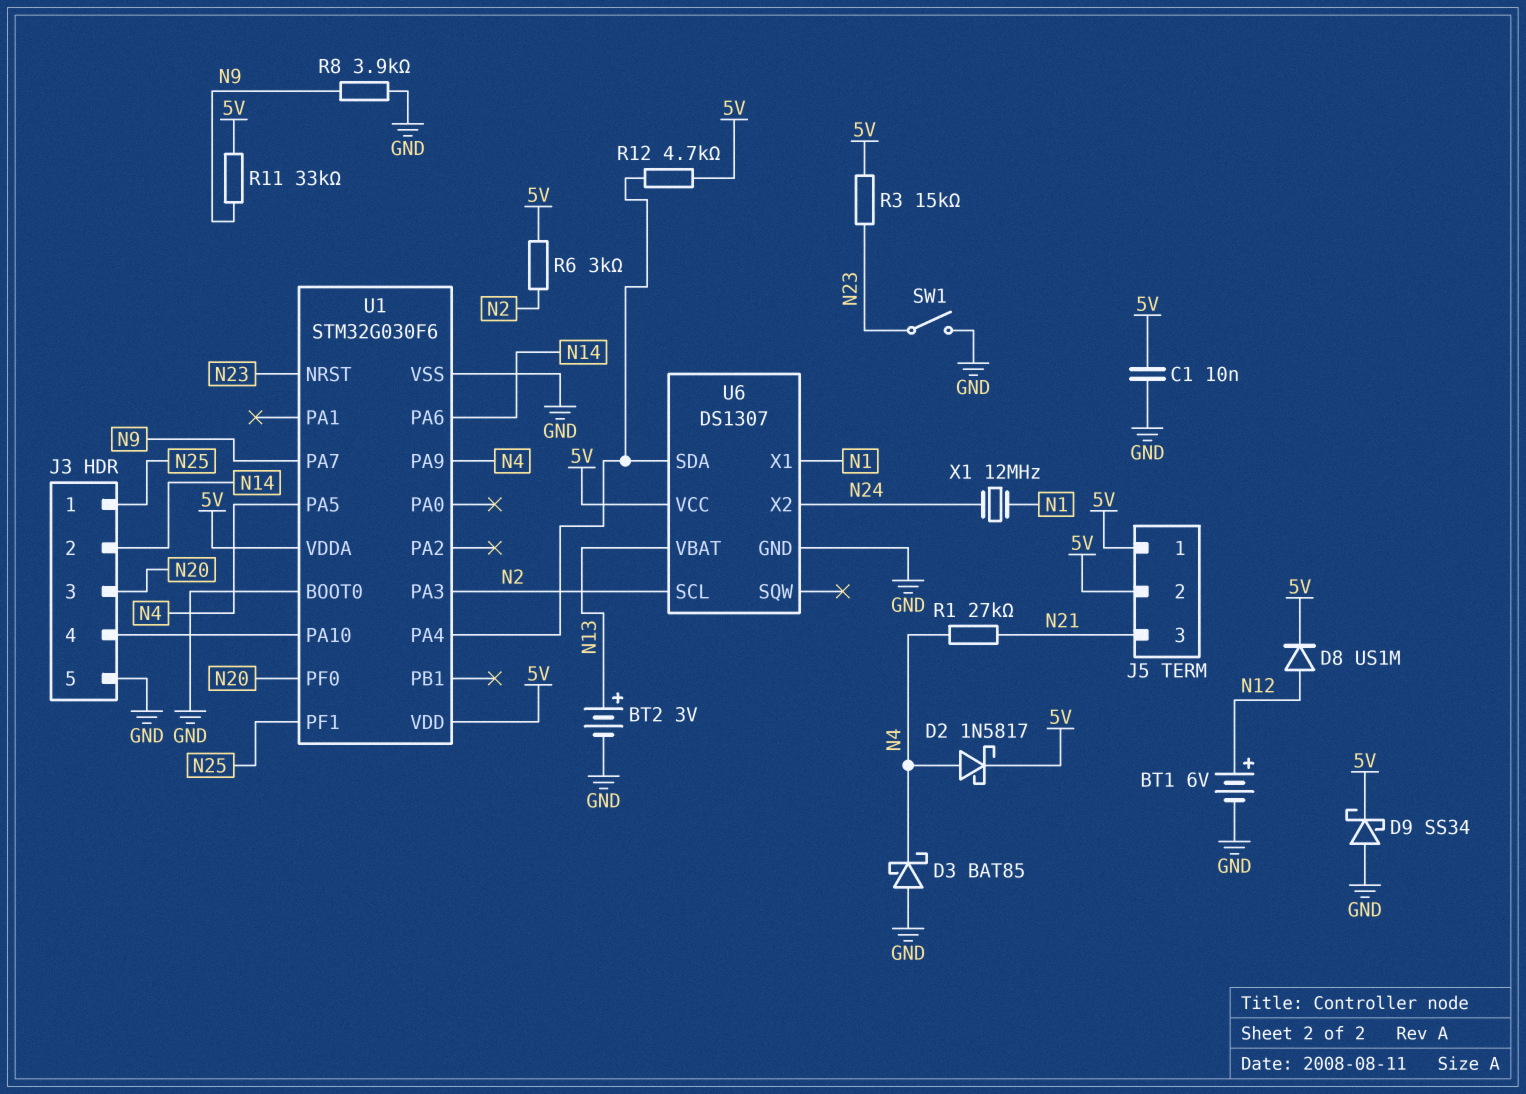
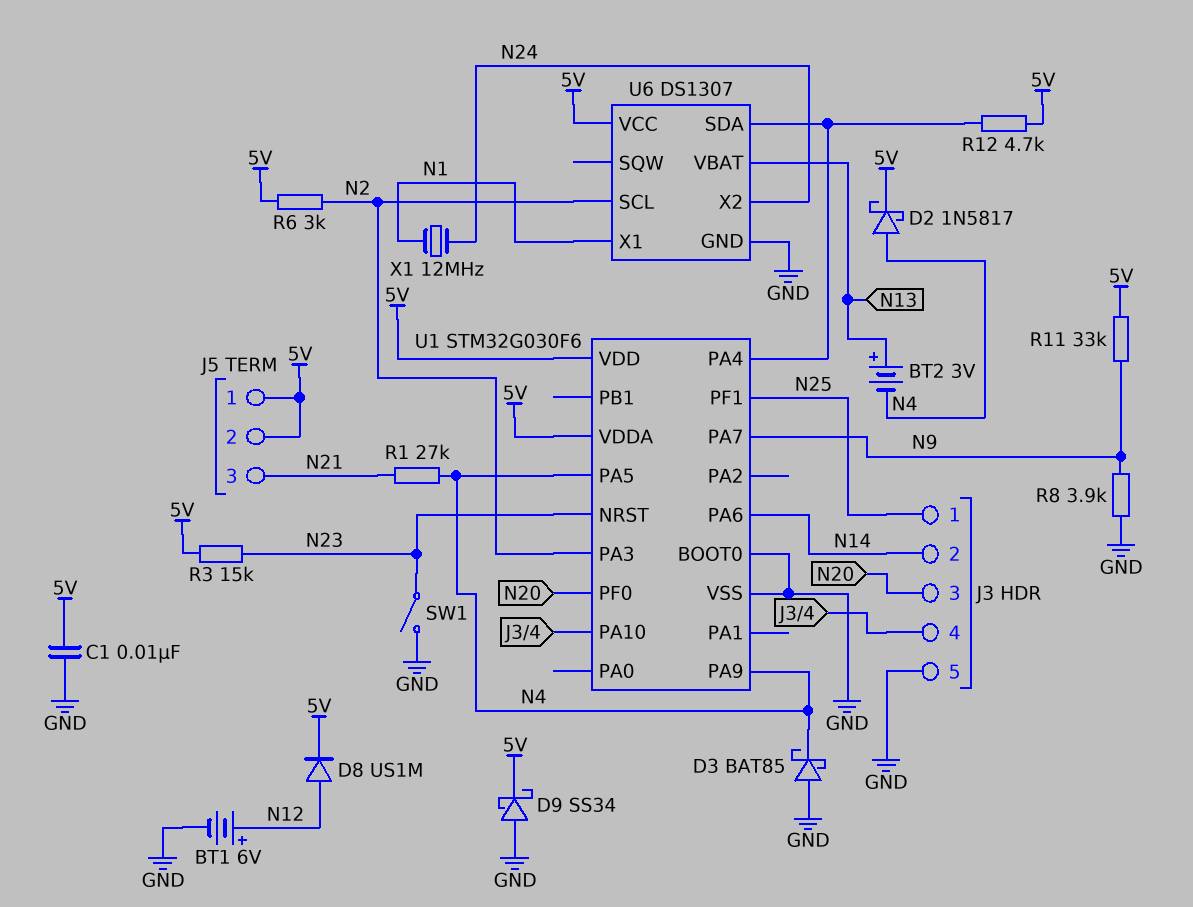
BT2: 3V (plus N13, minus GND) -> 3V (plus N13, minus N4)

